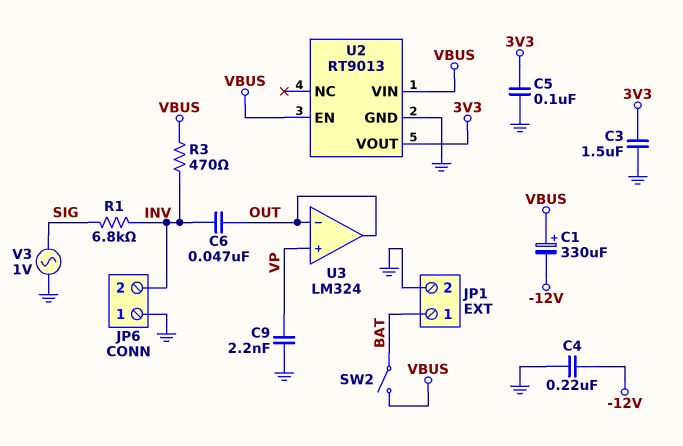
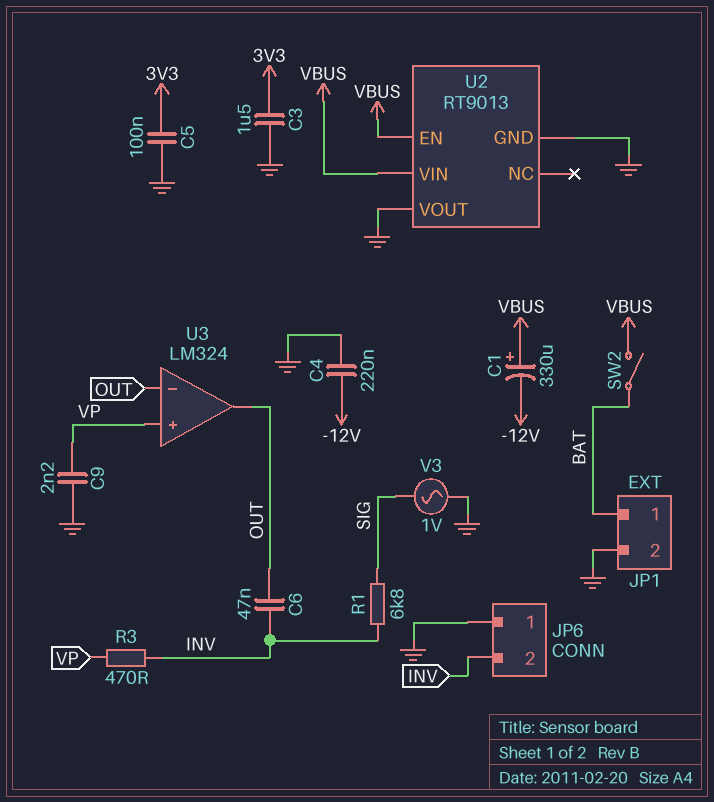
R3: 470 (INV, VBUS) -> 470 (INV, VP)
U2 pin VOUT: 3V3 -> GND

